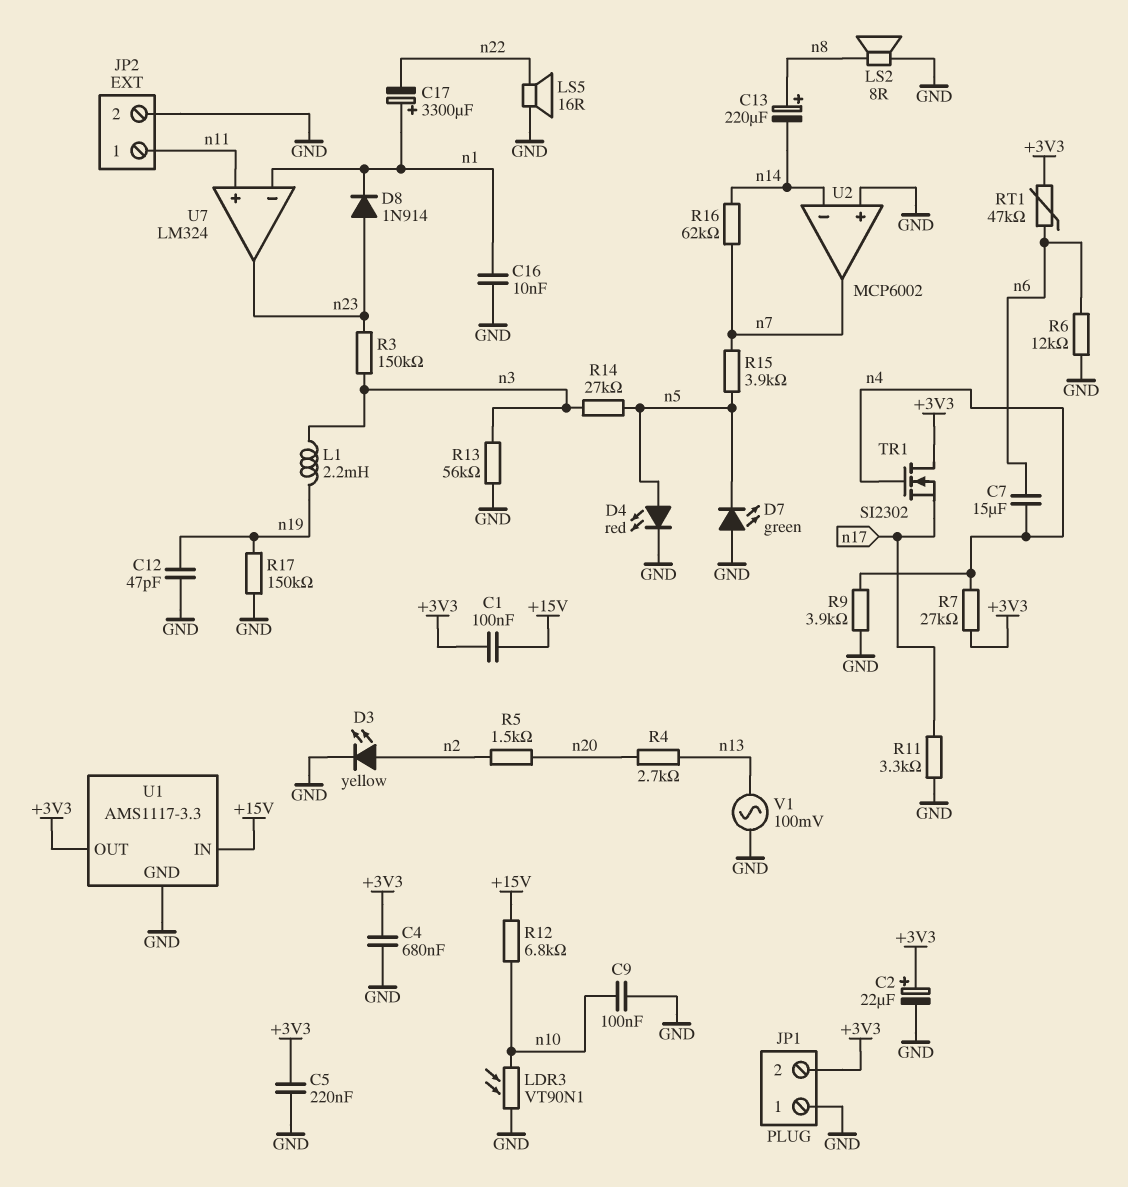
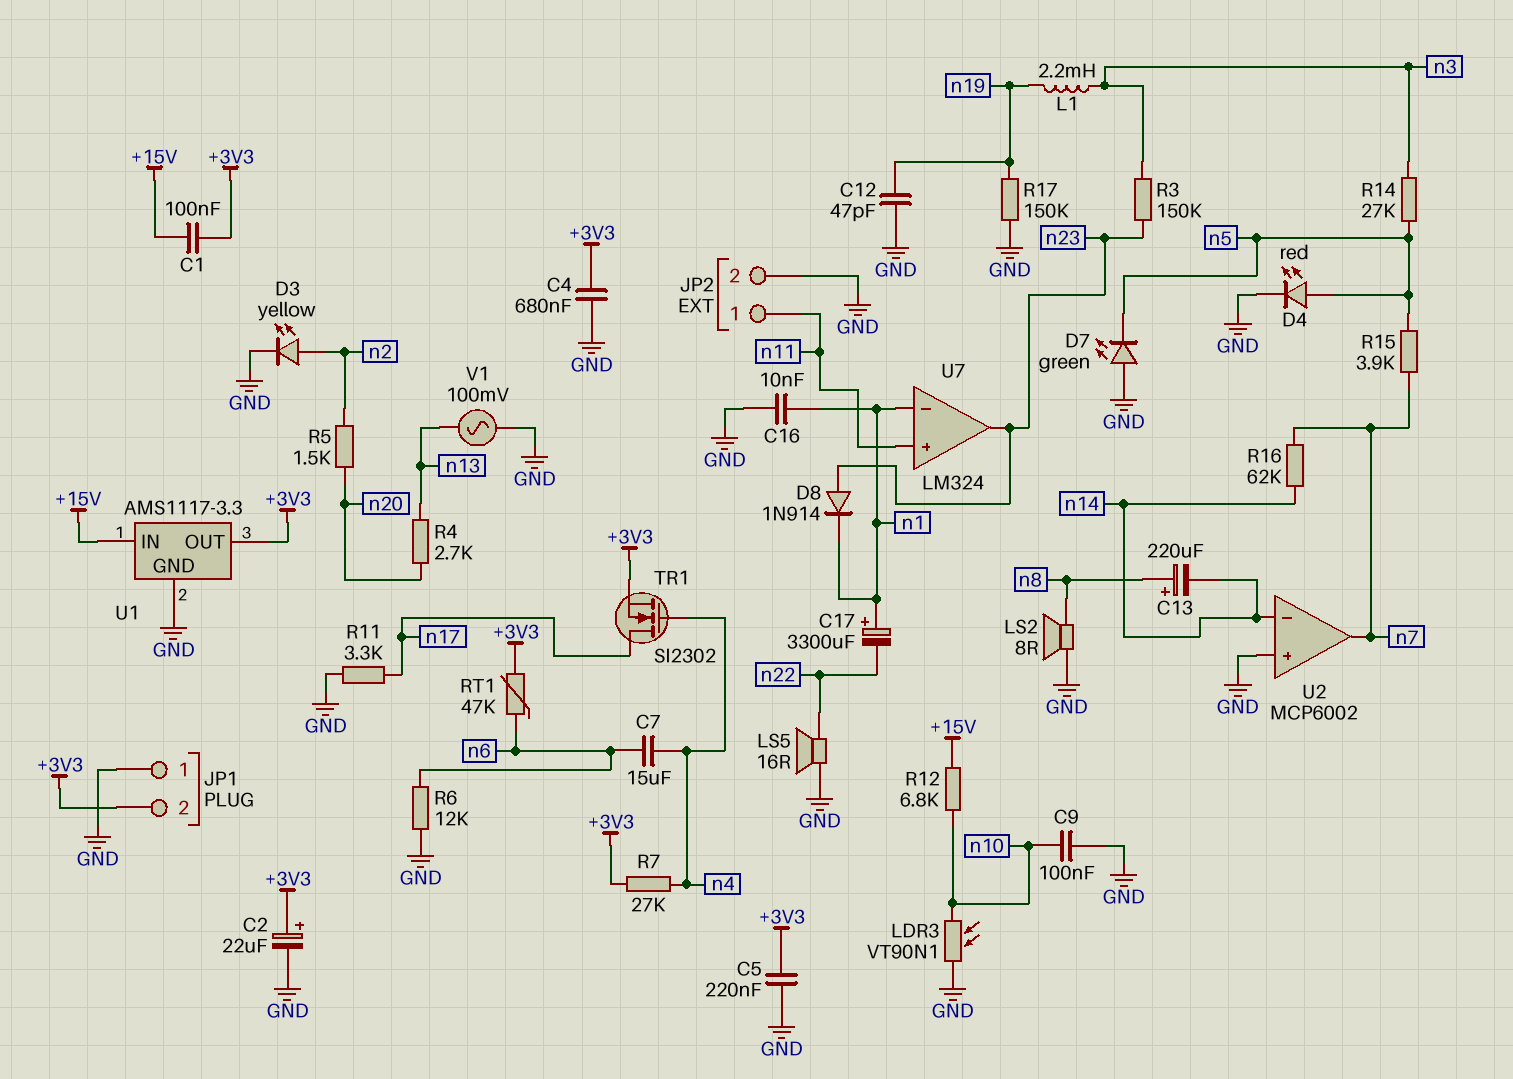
R9: 3.9k (GND, n4) -> none
R13: 56k (GND, n3) -> none
TR1: NMOS SI2302 (G n4, D +3V3, S n17) -> NMOS SI2302 (G n4, D n17, S +3V3)

